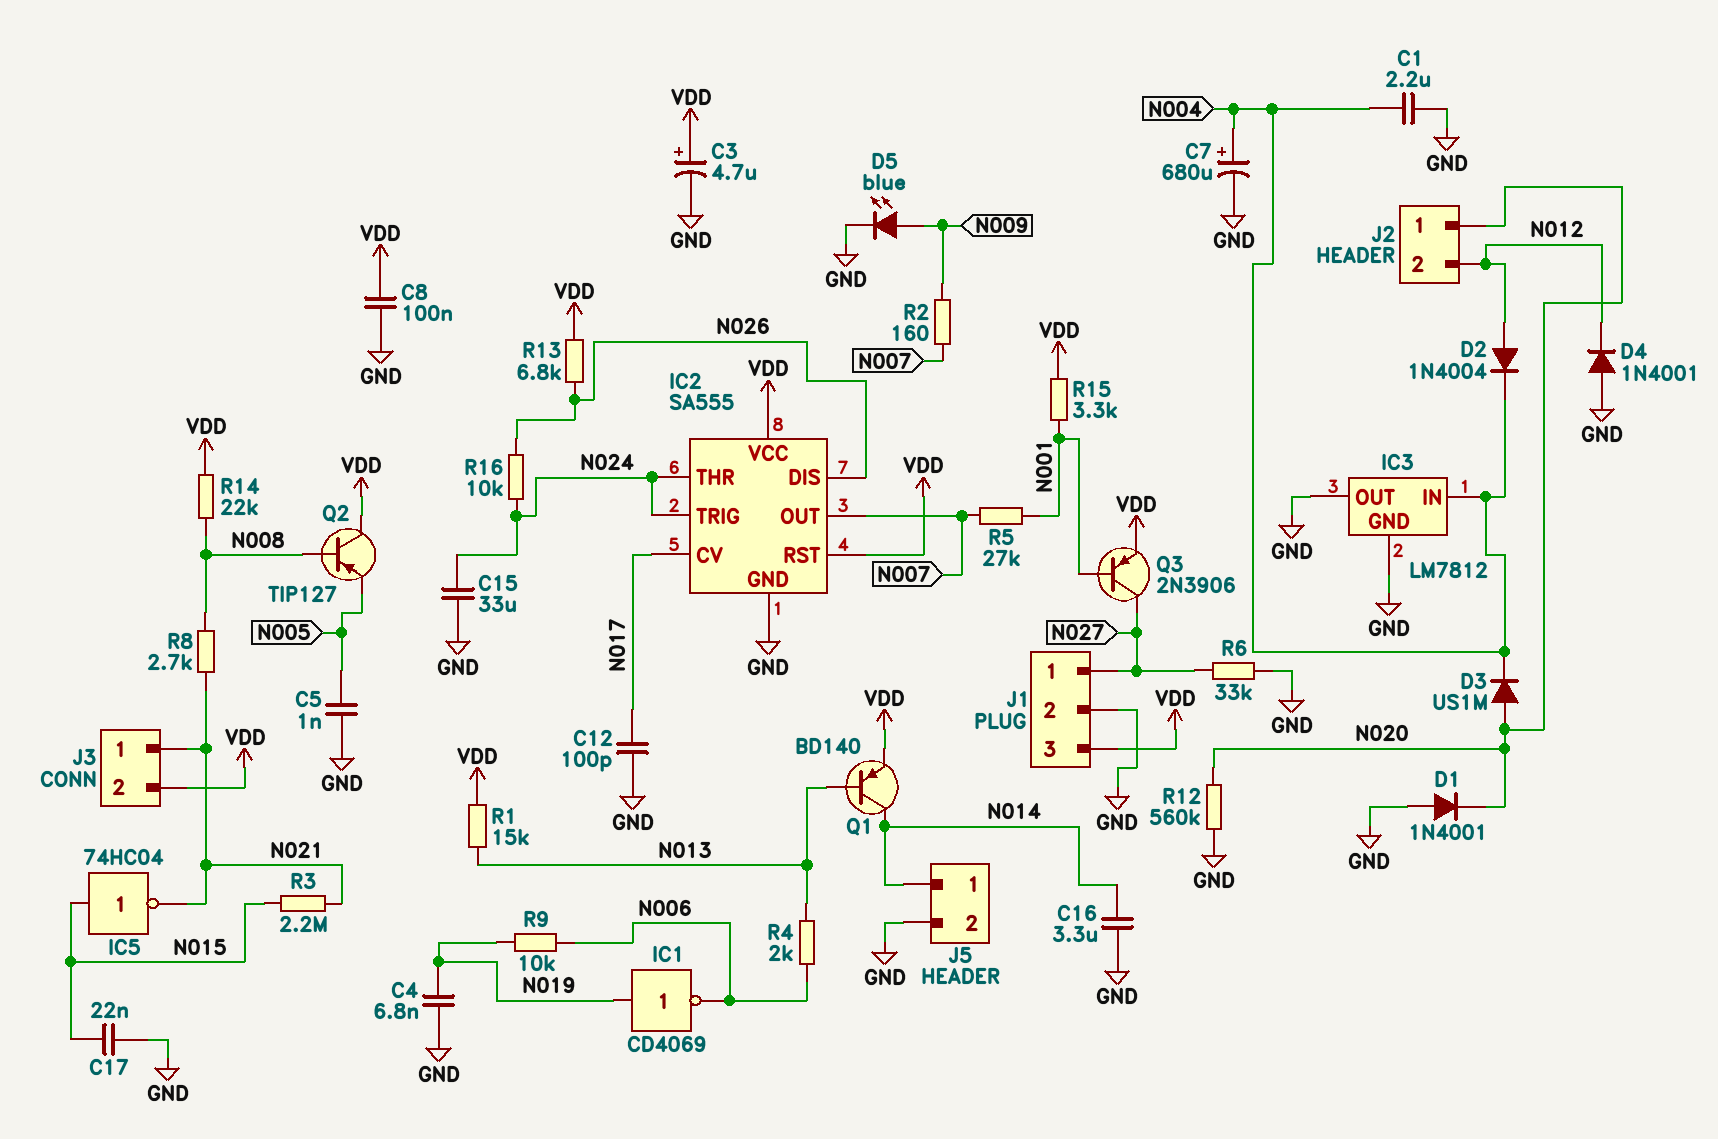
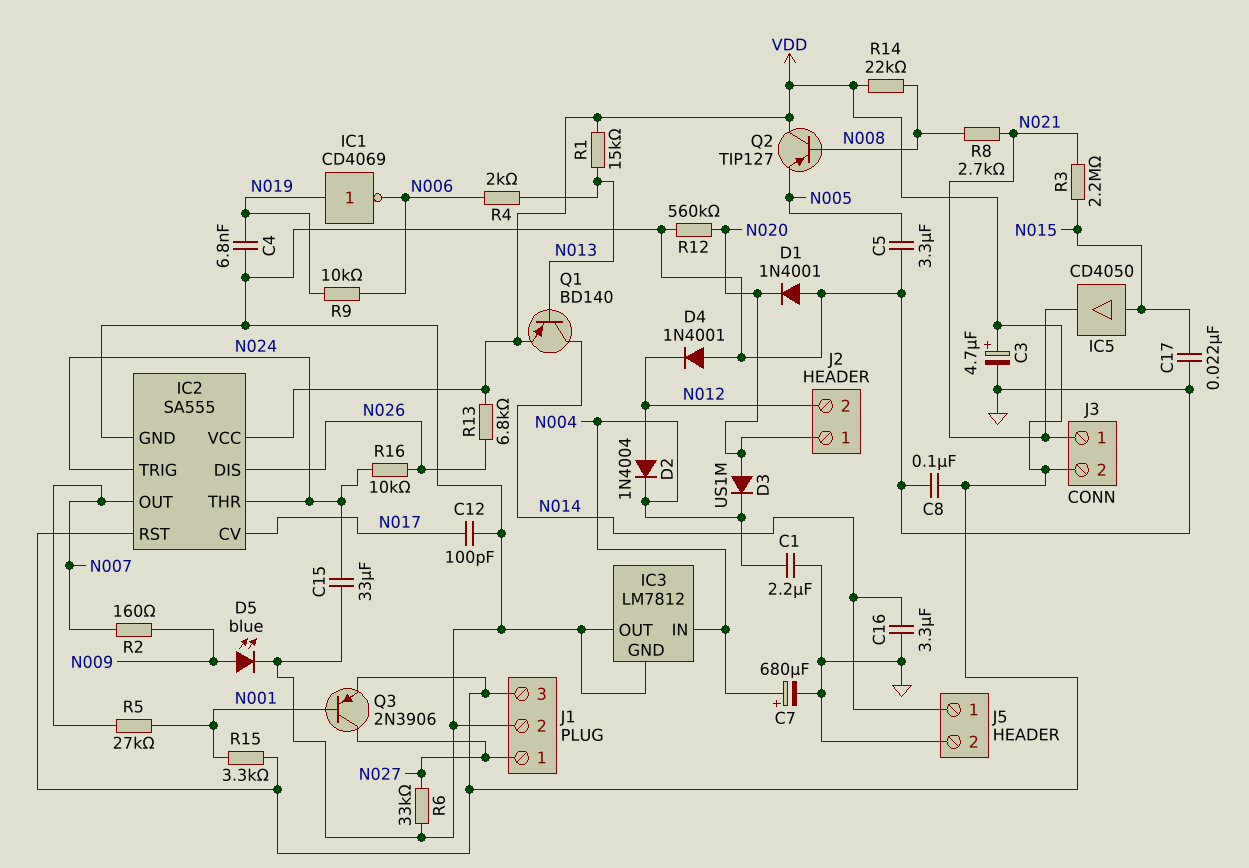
C5: 1nF (GND, N005) -> 3.3uF (GND, N005)
IC5: NOT 74HC04 (in N015, out N021) -> buffer CD4050 (in N015, out N021)

